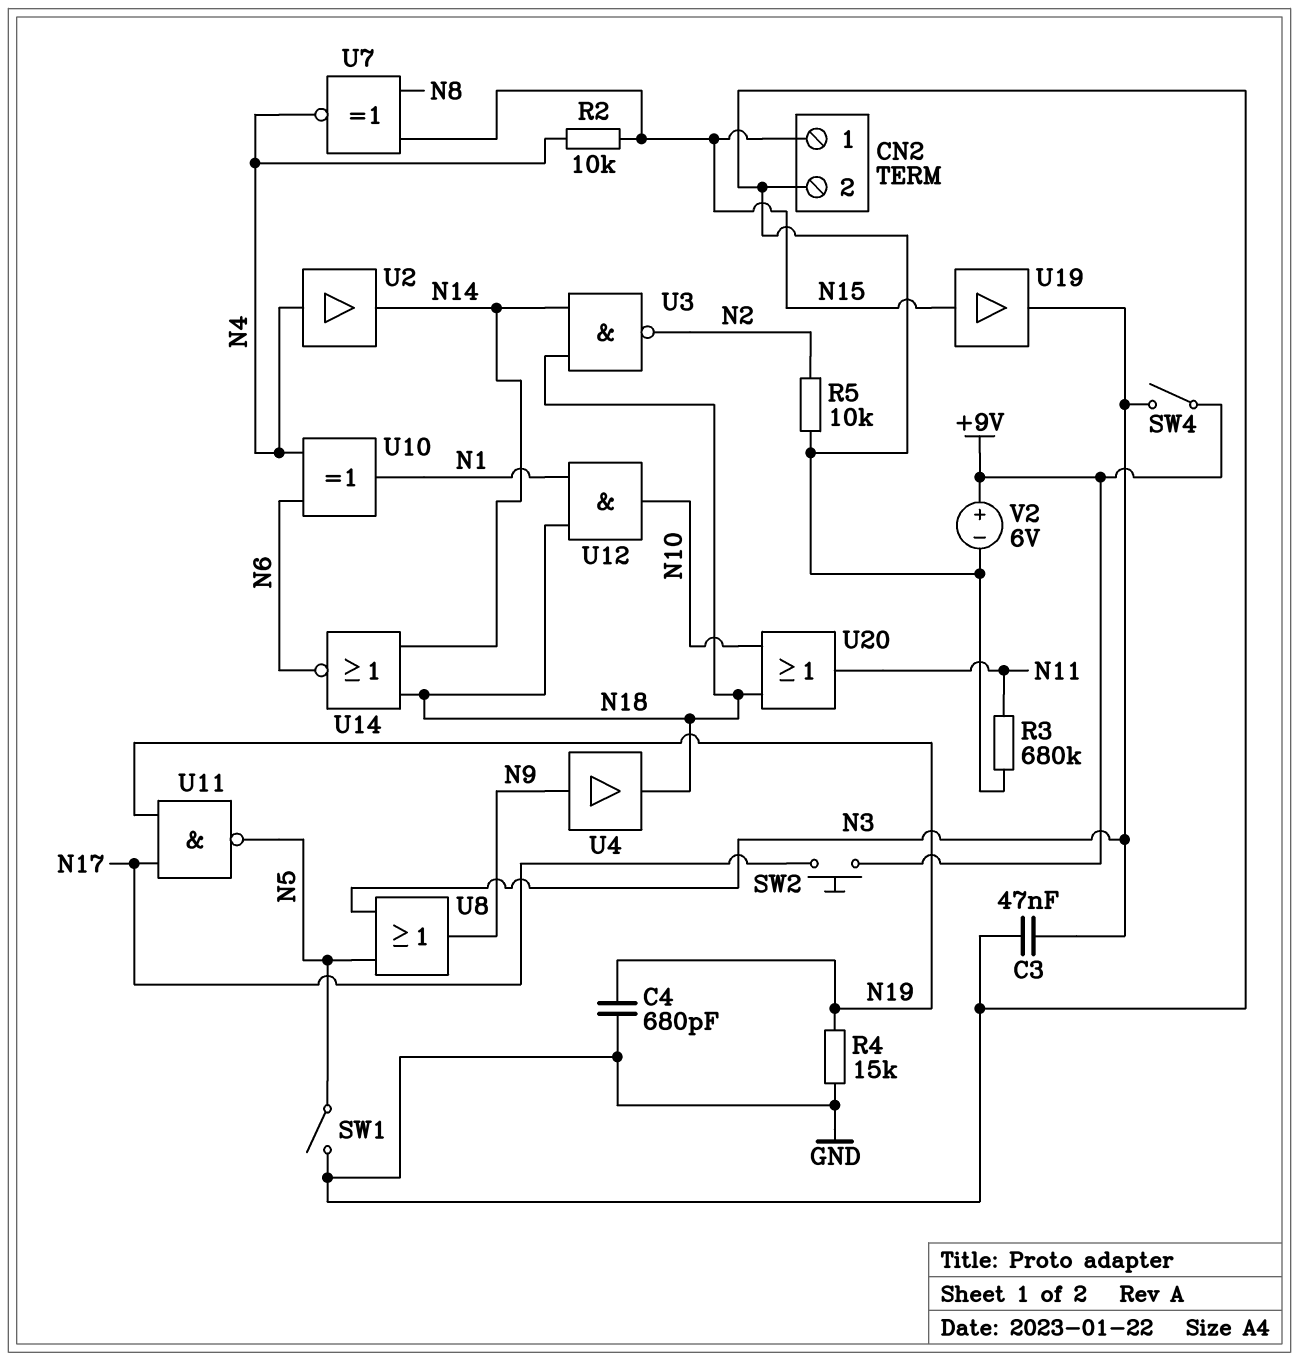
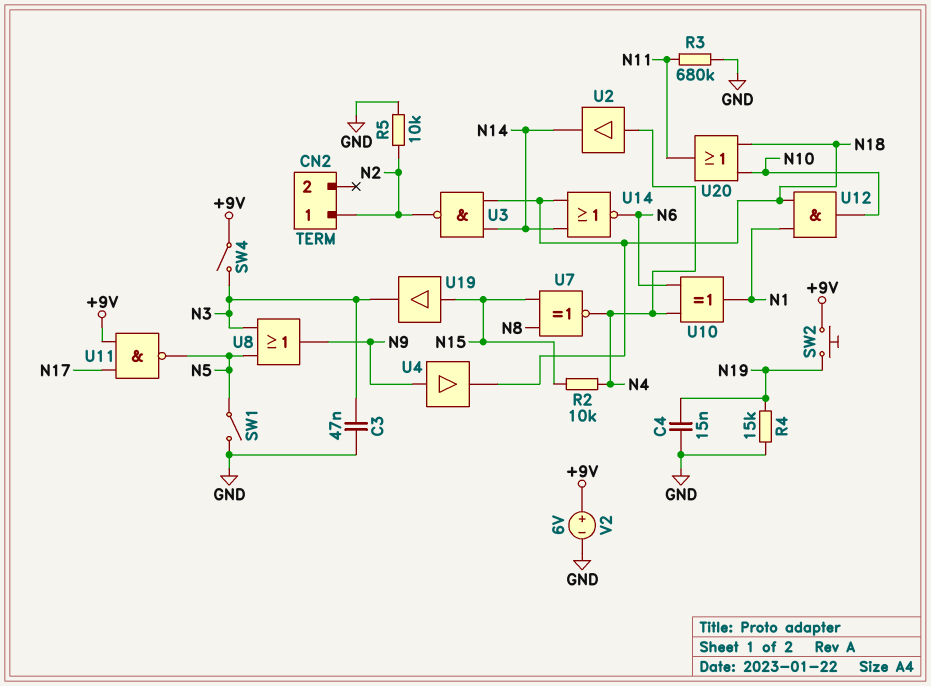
C4: 680pF (GND, N19) -> 15nF (GND, N19)
CN2 pin 1: N15 -> N2
CN2 pin 2: GND -> none
SW2: button (+9V, N17) -> button (+9V, N19)
U11: NAND (in N17, in N19, out N5) -> NAND (in +9V, in N17, out N5)

